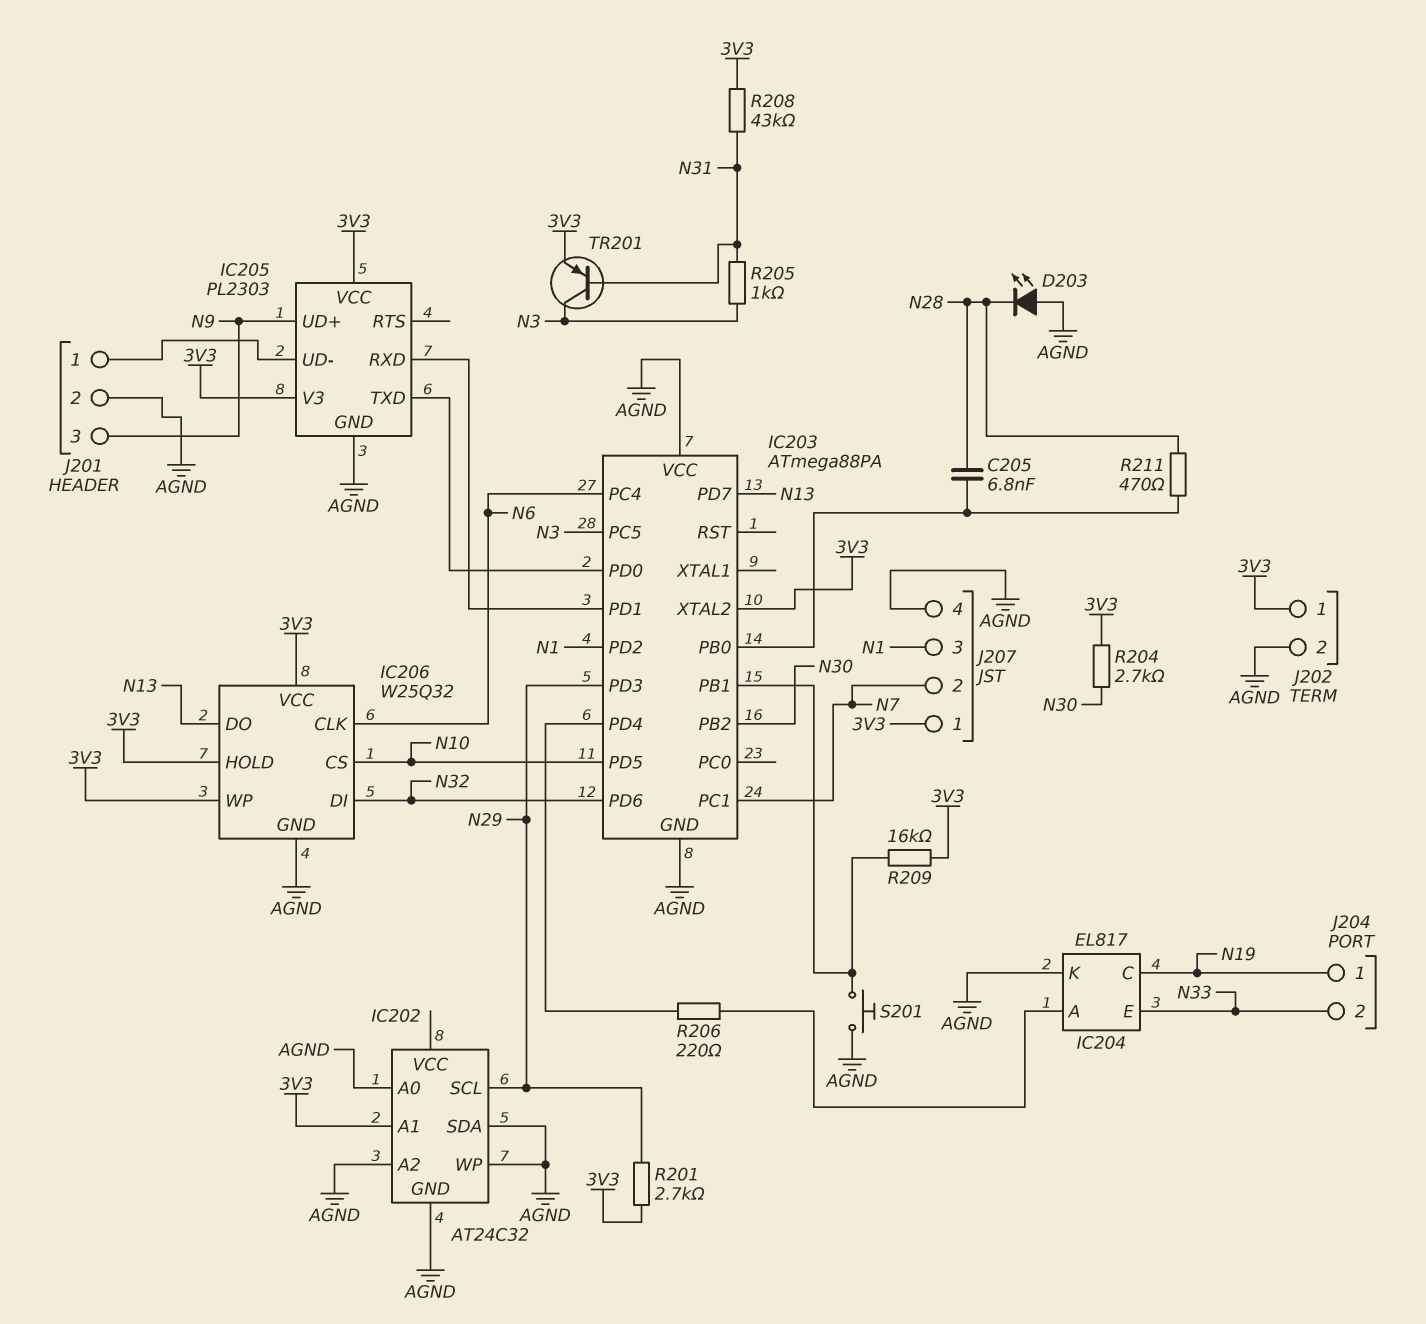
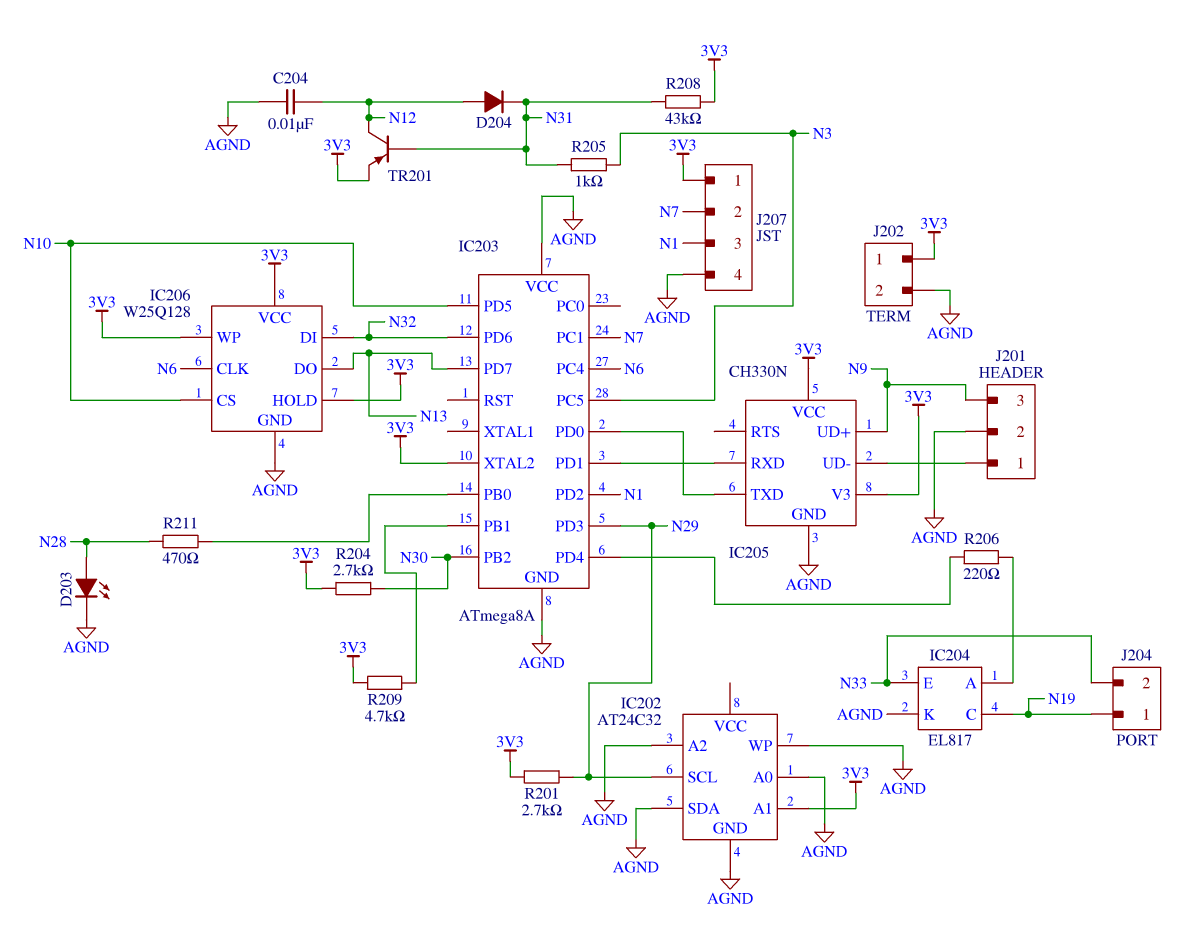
C204: none -> 10nF (AGND, N12)
C205: 6.8nF (IC203/PB0, N28) -> none
D203: LED (A AGND, K N28) -> LED (A N28, K AGND)
D204: none -> diode (A N12, K N31)
IC203: ATmega88PA -> ATmega8A
IC205: PL2303 -> CH330N
IC206: W25Q32 -> W25Q128
R209: 16k (3V3, IC203/PB1) -> 4.7k (3V3, IC203/PB1)
S201: button (AGND, IC203/PB1) -> none
TR201: PNP (B N31, C N3, E 3V3) -> PNP (B N31, C N12, E 3V3)

